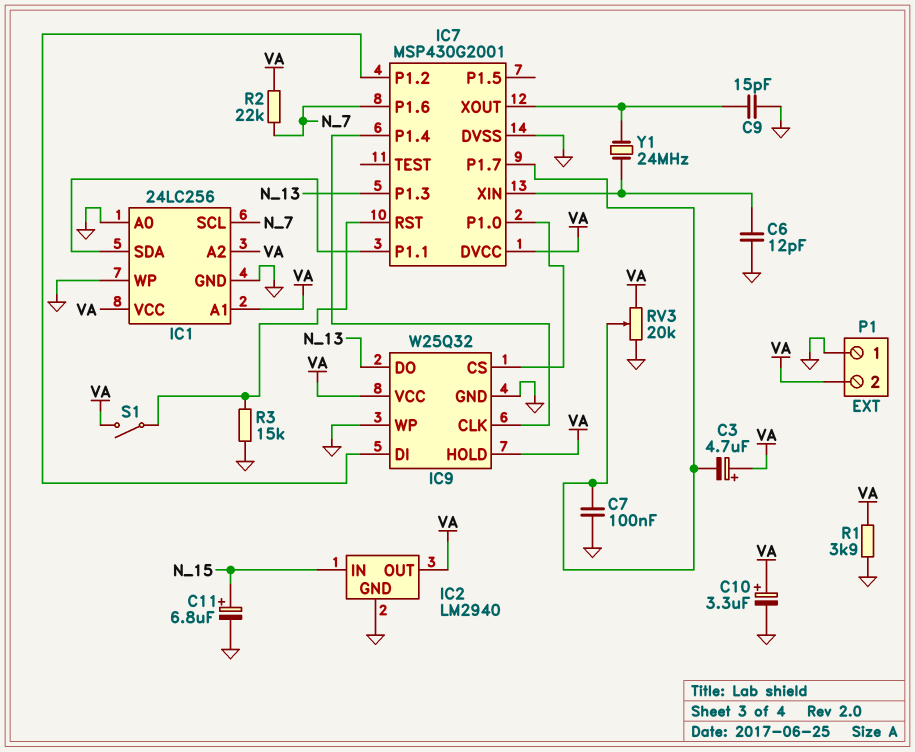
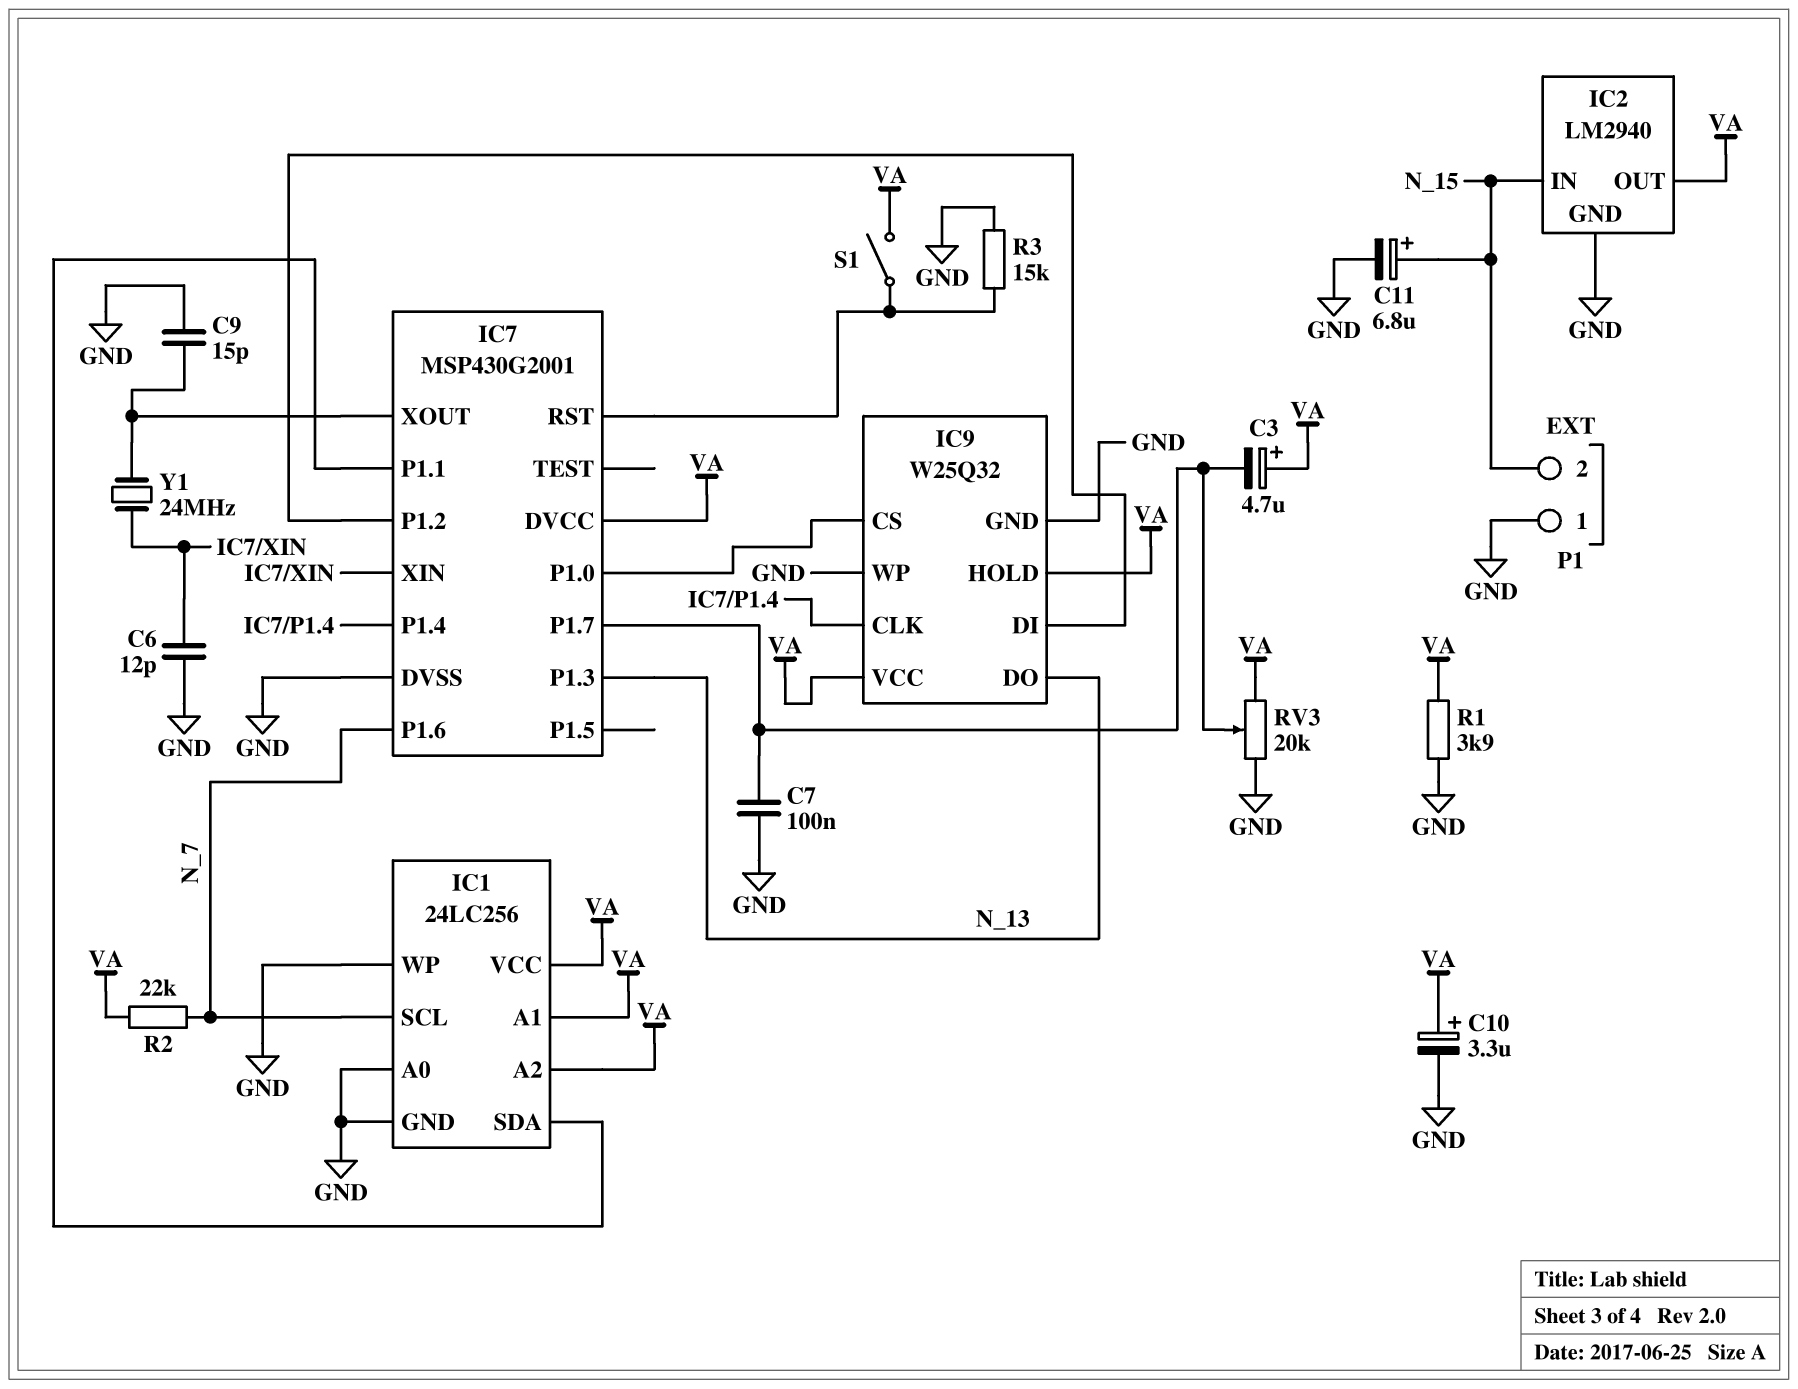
P1 pin 2: VA -> N_15

